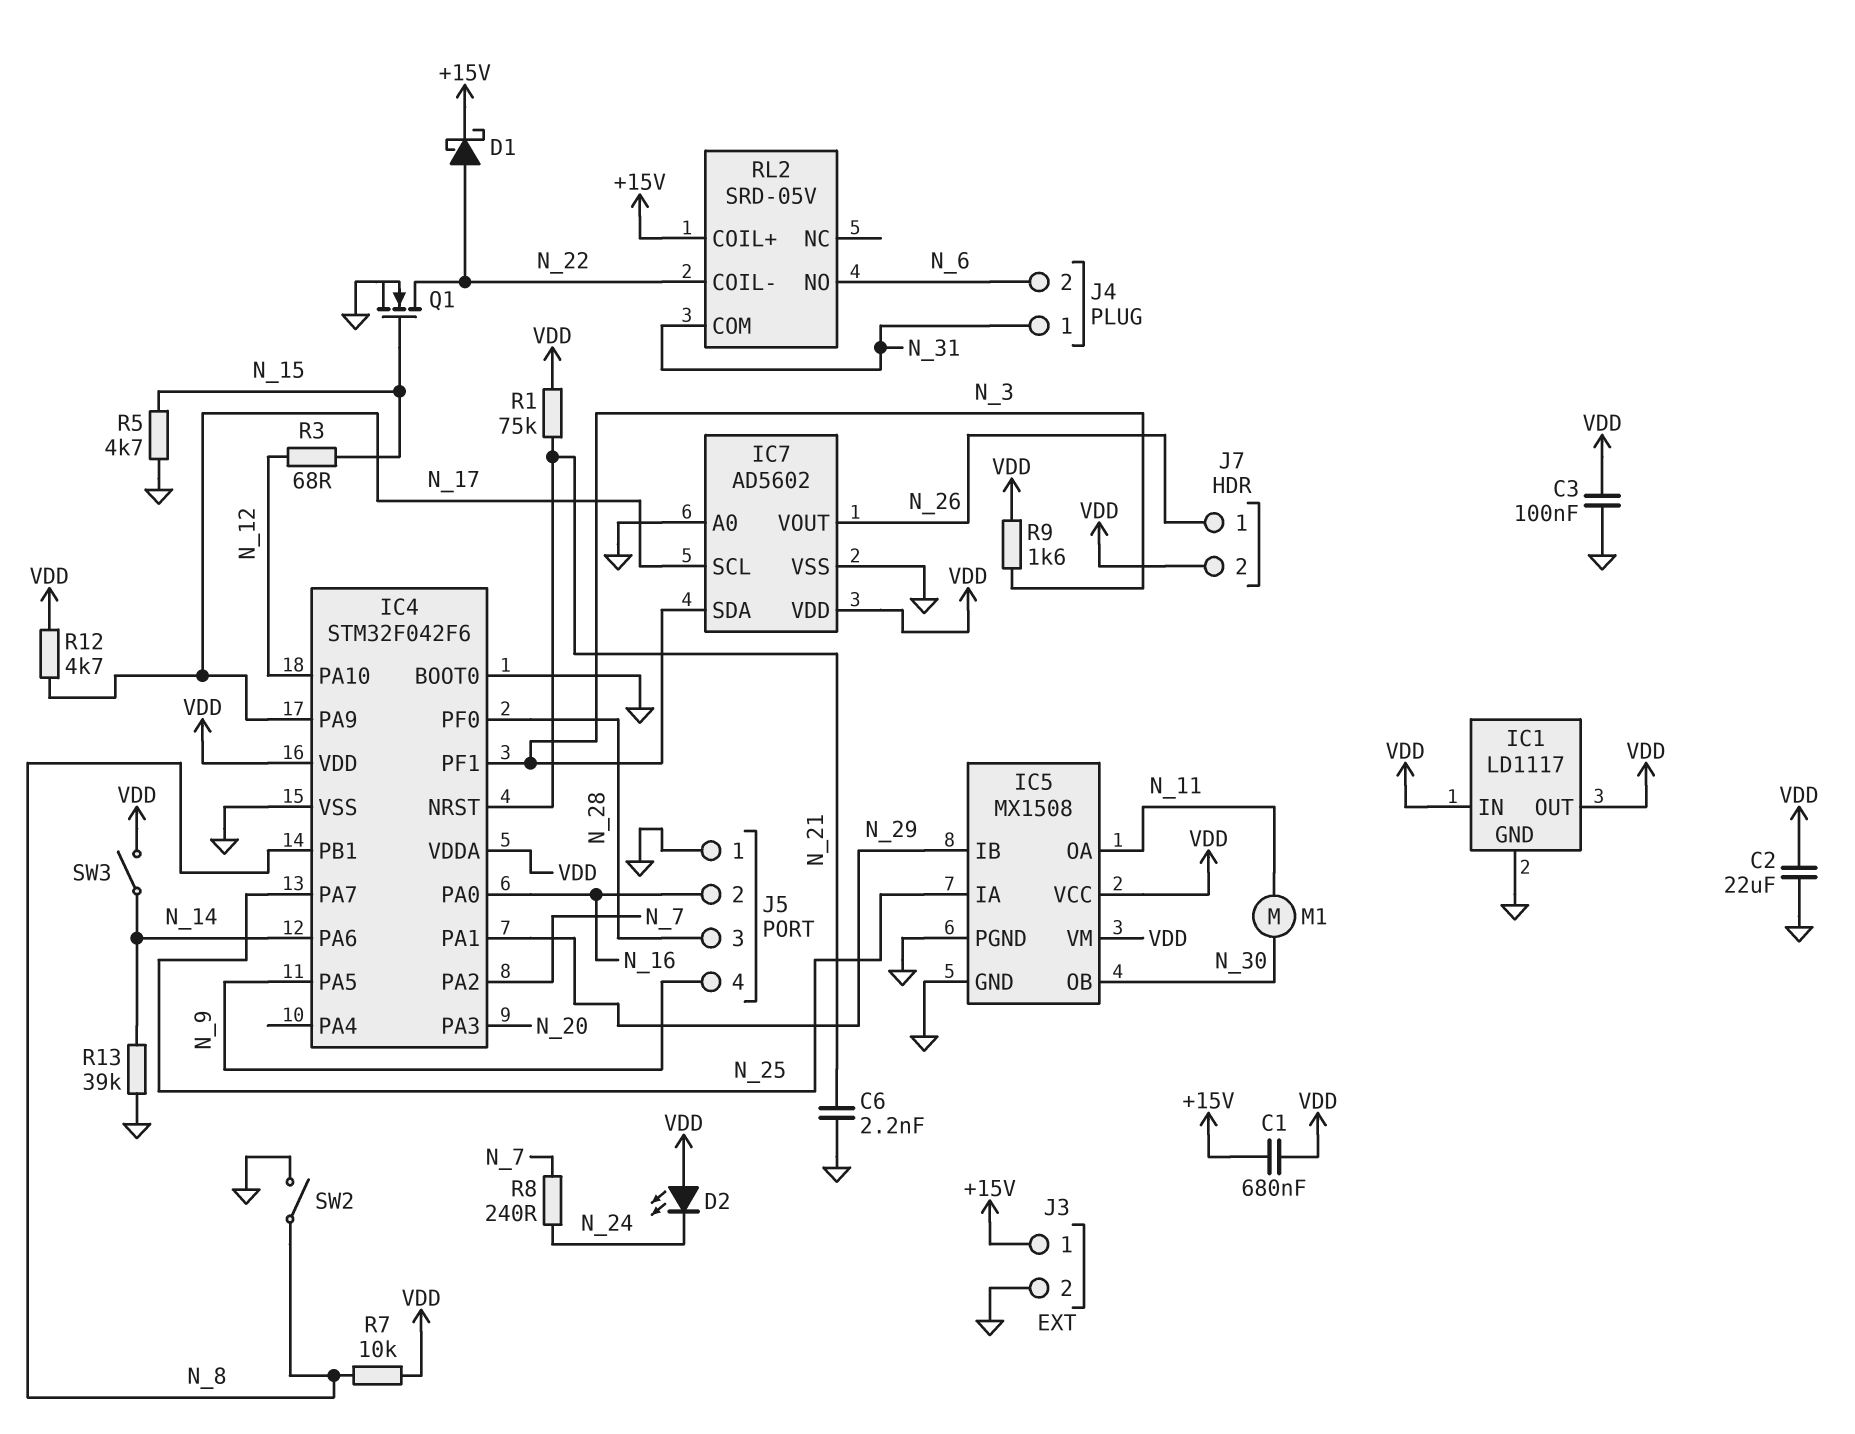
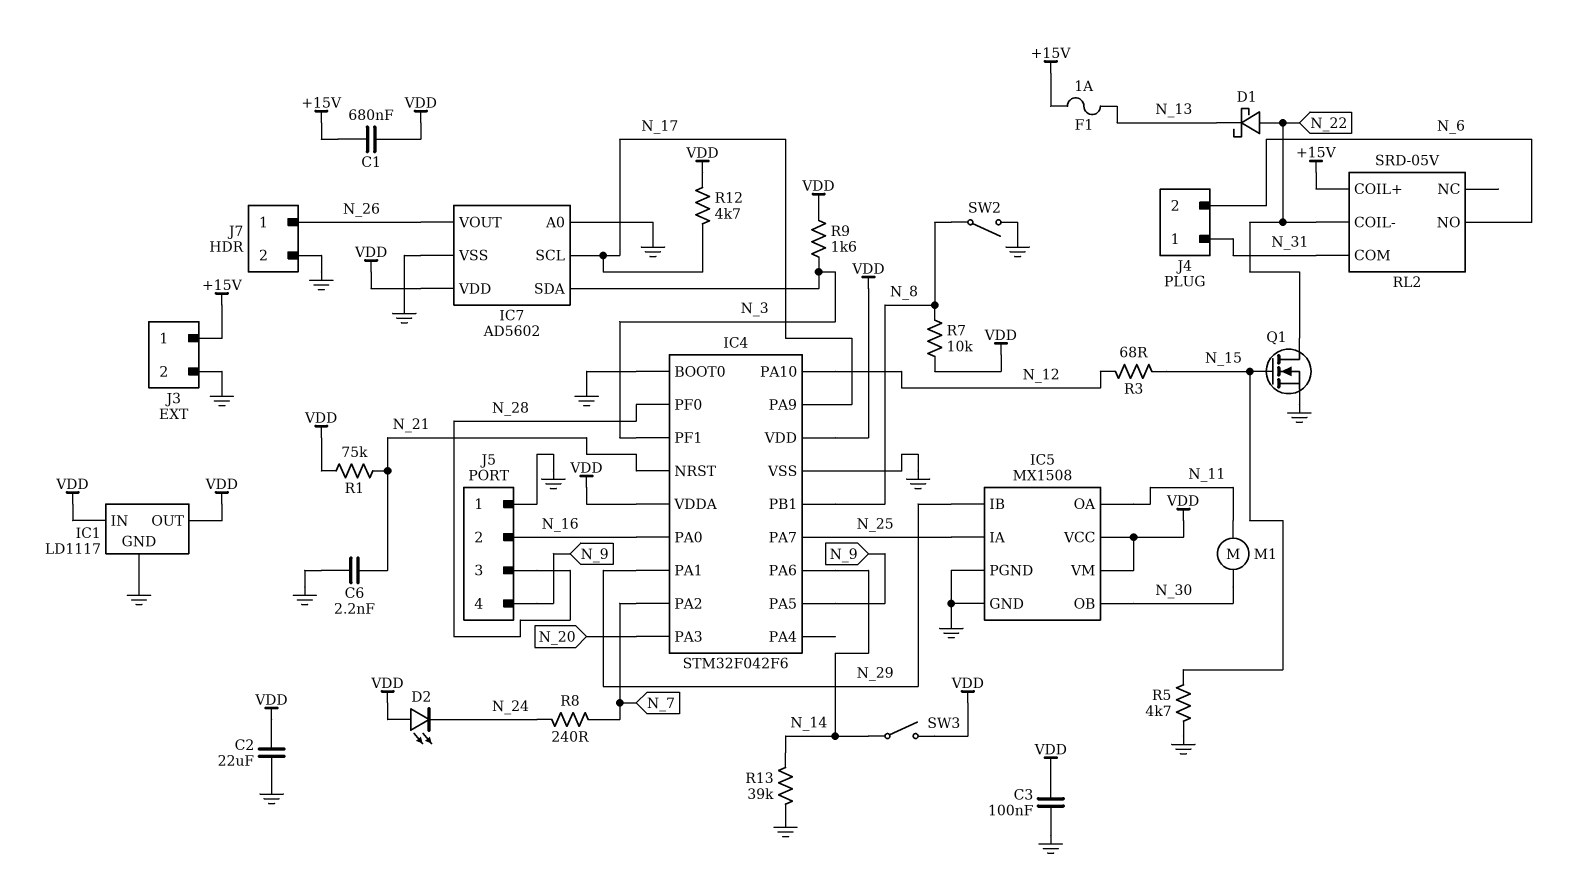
D1: schottky (A N_22, K +15V) -> schottky (A N_22, K N_13)
F1: none -> 1A (+15V, N_13)
J7 pin 2: VDD -> GND

